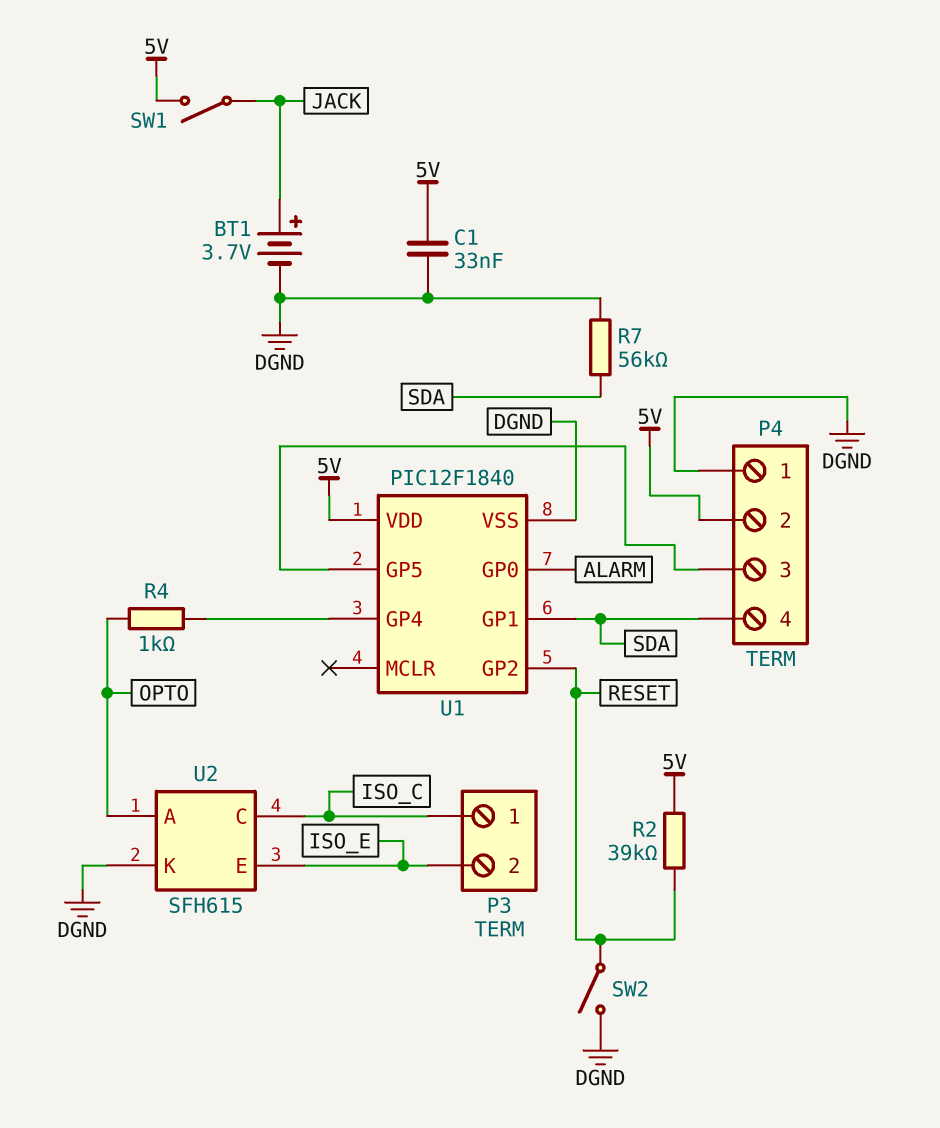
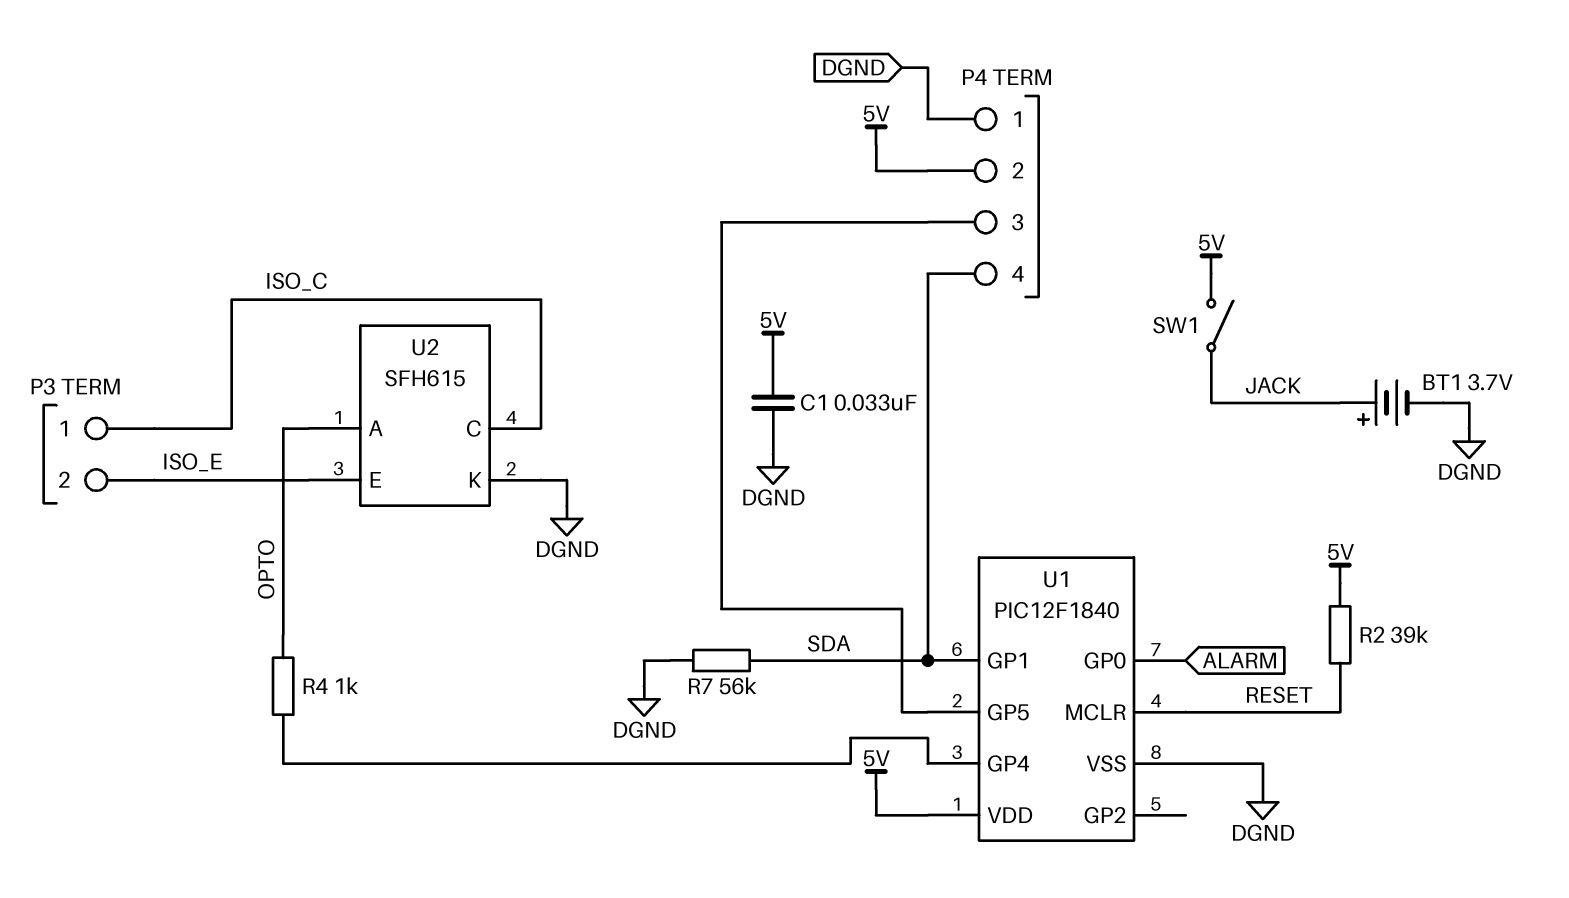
SW2: switch (DGND, RESET) -> none
U1 pin GP2: RESET -> none
U1 pin MCLR: none -> RESET

